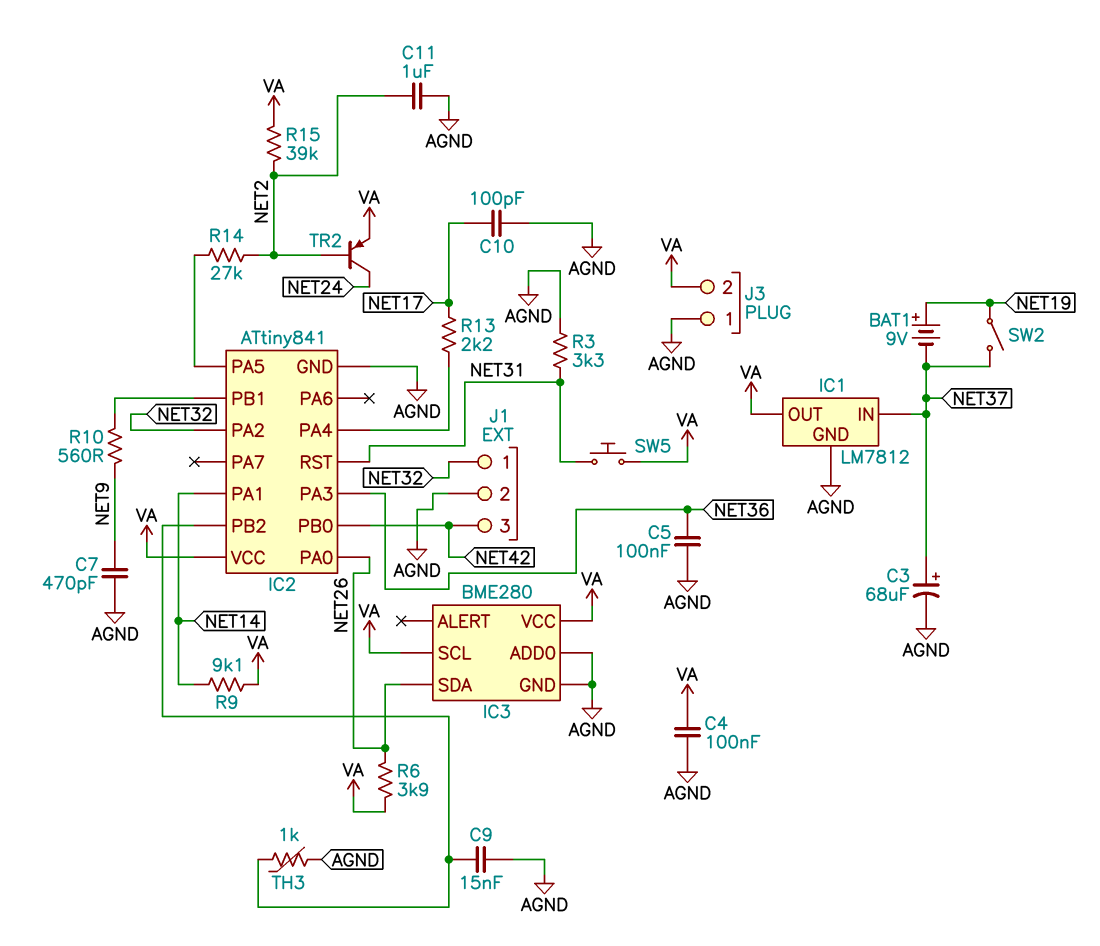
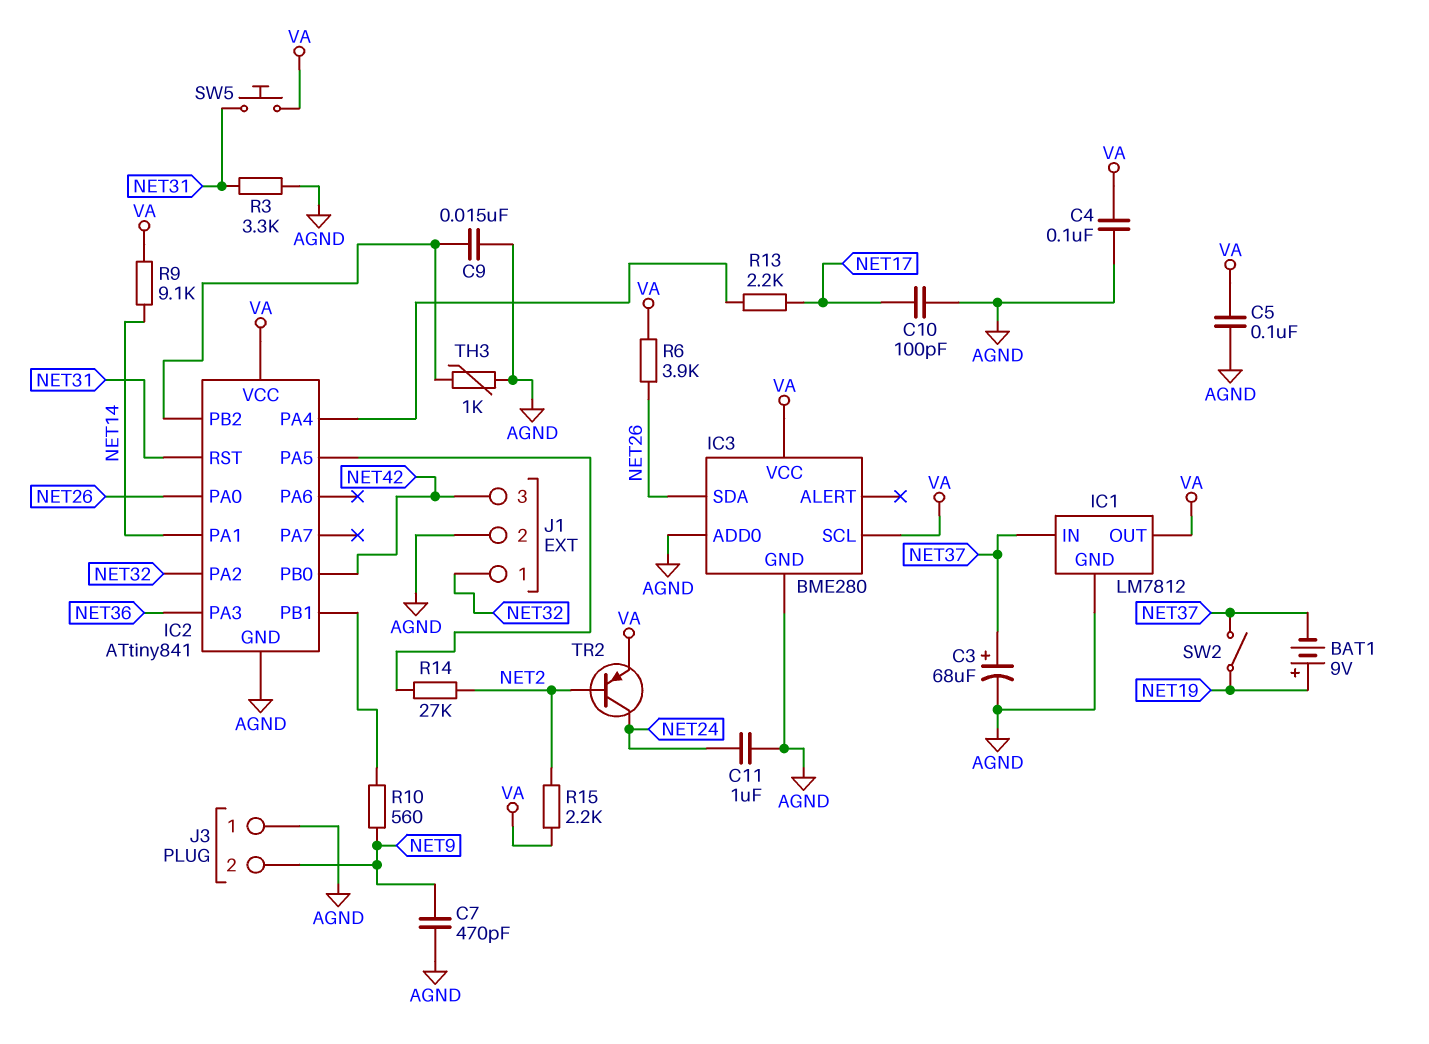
C5: 100nF (AGND, NET36) -> 100nF (AGND, VA)
C11: 1uF (AGND, NET2) -> 1uF (AGND, NET24)
J3 pin 2: VA -> NET9
R15: 39k (NET2, VA) -> 2.2k (NET2, VA)

